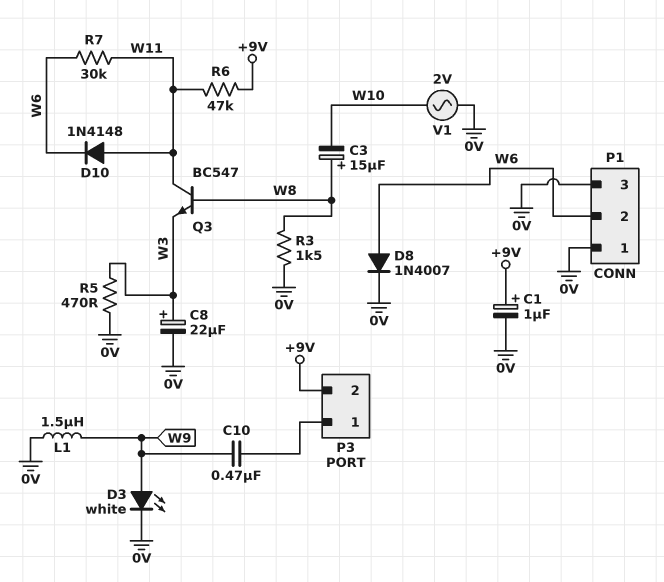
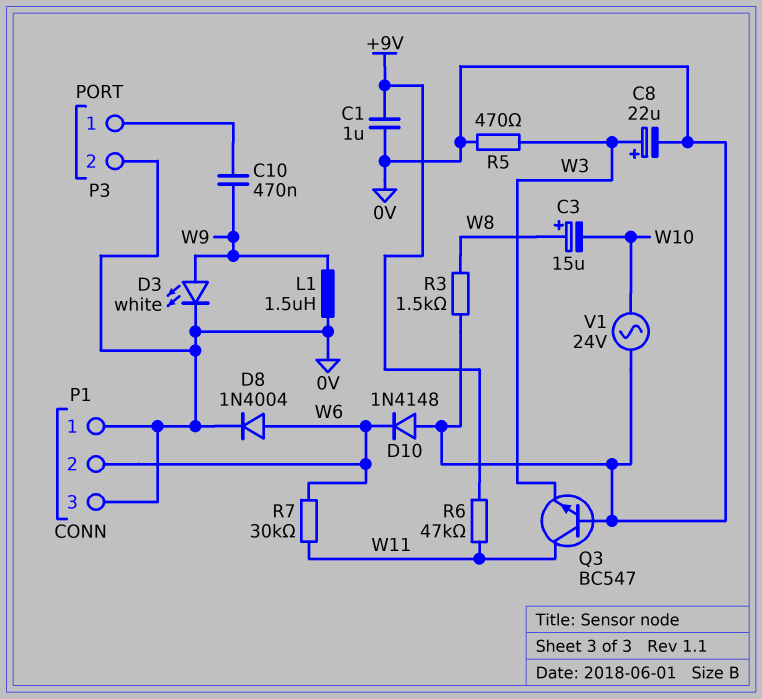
C1: 1uF (plus +9V, minus 0V) -> 1uF (+9V, 0V)
D8: diode 1N4007 (A W6, K 0V) -> diode 1N4004 (A W6, K 0V)
D10: diode 1N4148 (A W11, K W6) -> diode 1N4148 (A 0V, K W6)
P3 pin 2: +9V -> 0V
Q3: NPN BC547 (B W8, C W11, E W3) -> NPN BC547 (B 0V, C W11, E W3)
V1: AC 2V (0V, W10) -> AC 24V (0V, W10)

